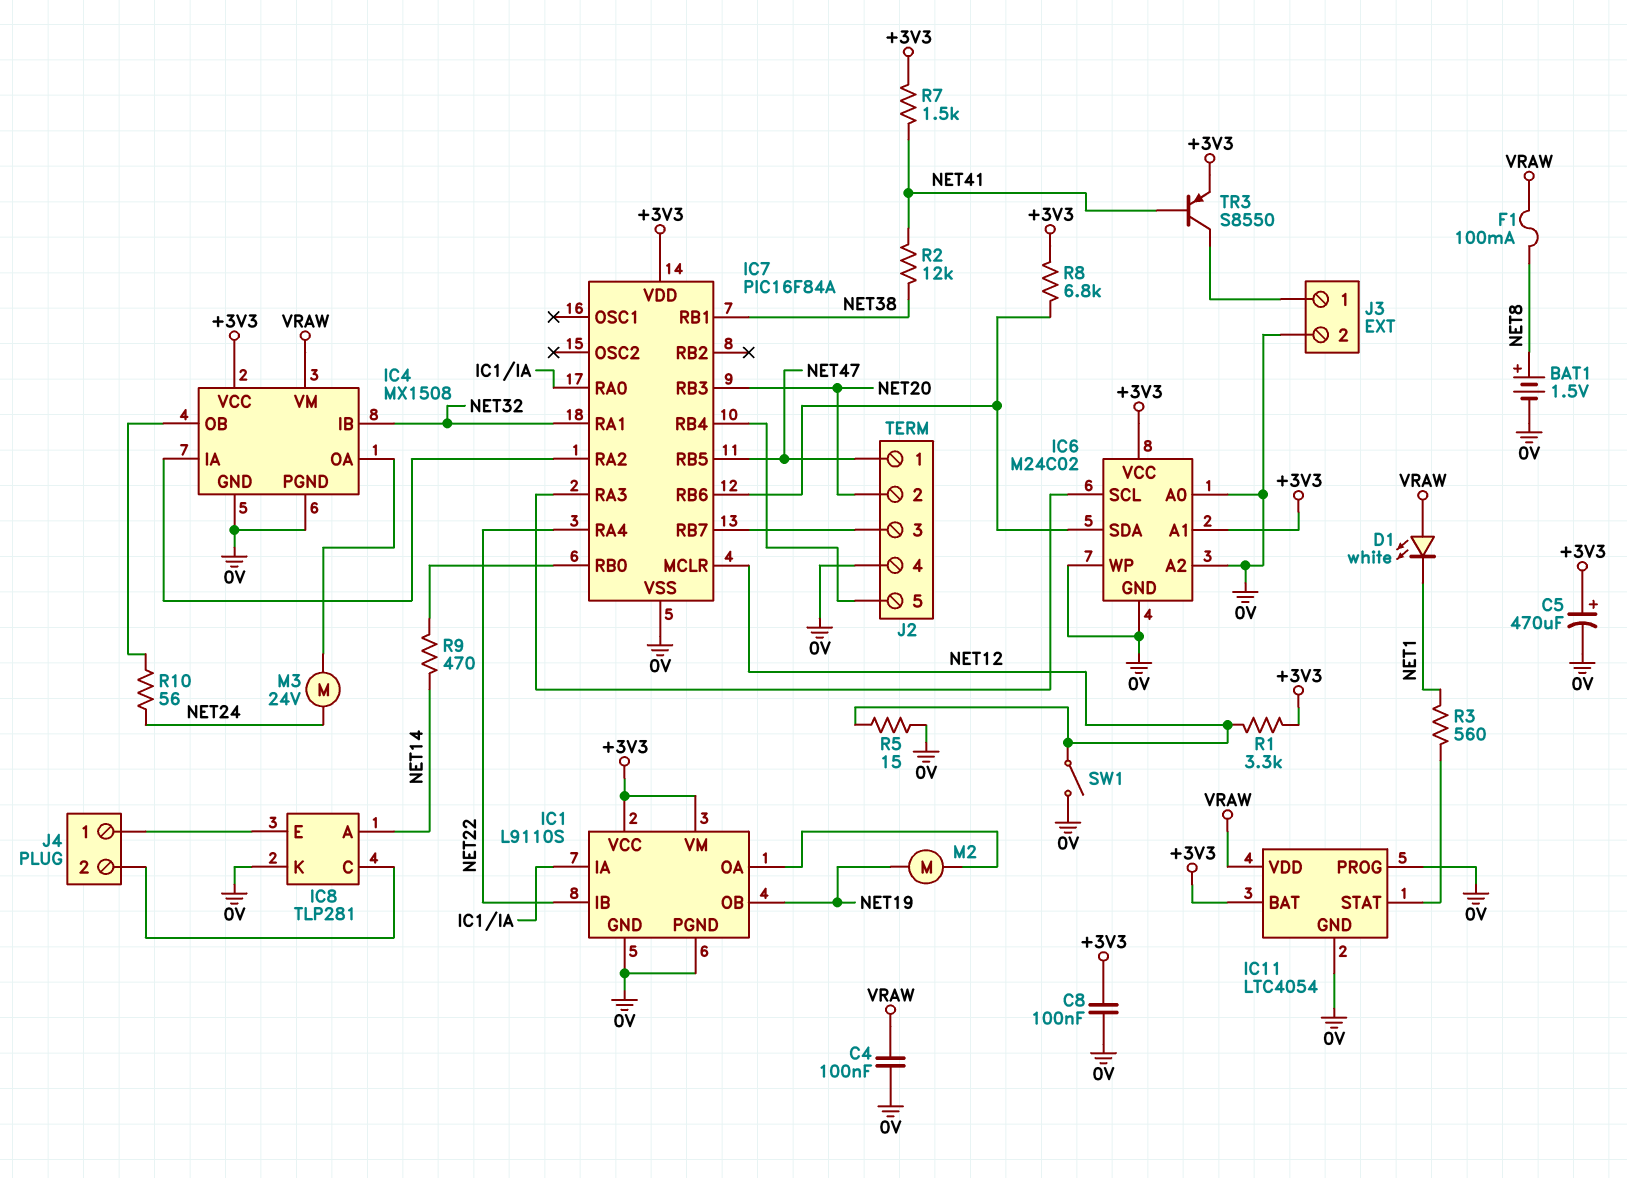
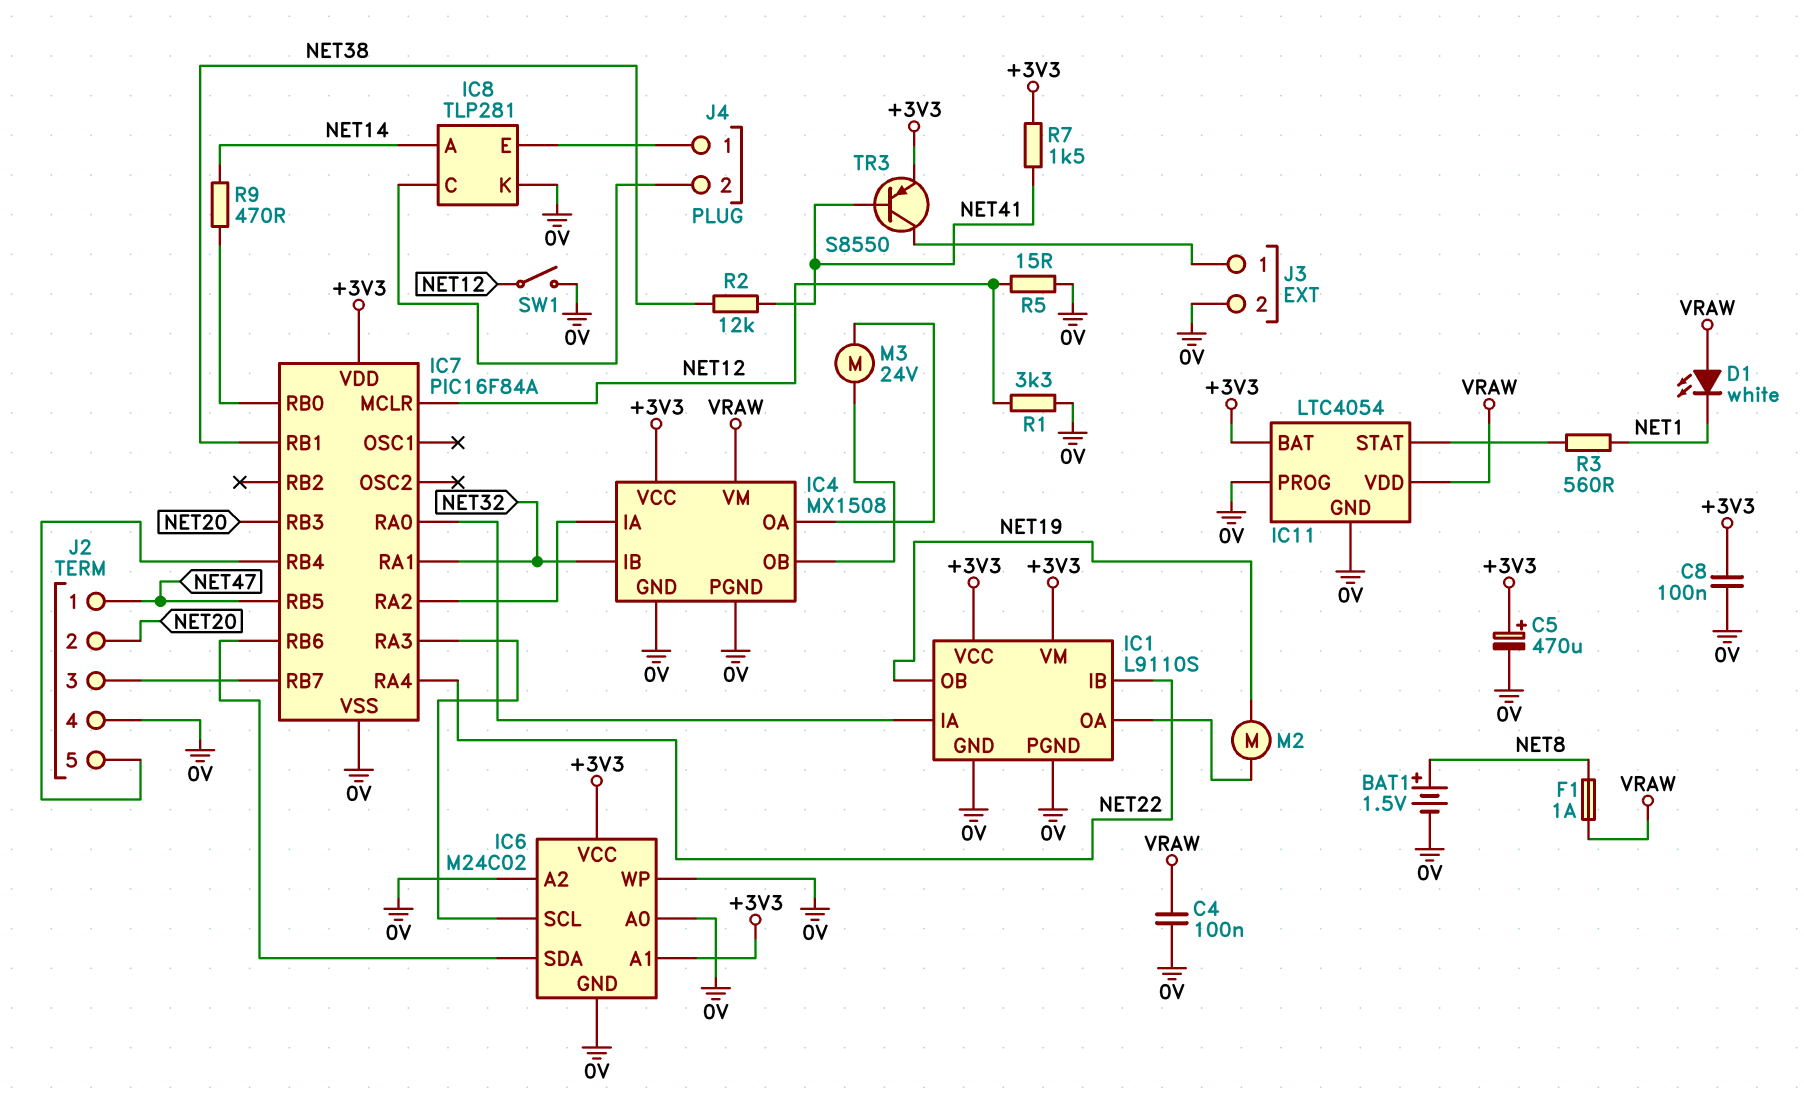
F1: 100mA (NET8, VRAW) -> 1A (NET8, VRAW)
M3: motor 24V (IC4/OA, NET24) -> motor 24V (IC4/OA, IC4/OB)
R1: 3.3k (+3V3, NET12) -> 3.3k (0V, NET12)
R8: 6.8k (+3V3, IC6/SDA) -> none
R10: 56 (IC4/OB, NET24) -> none

